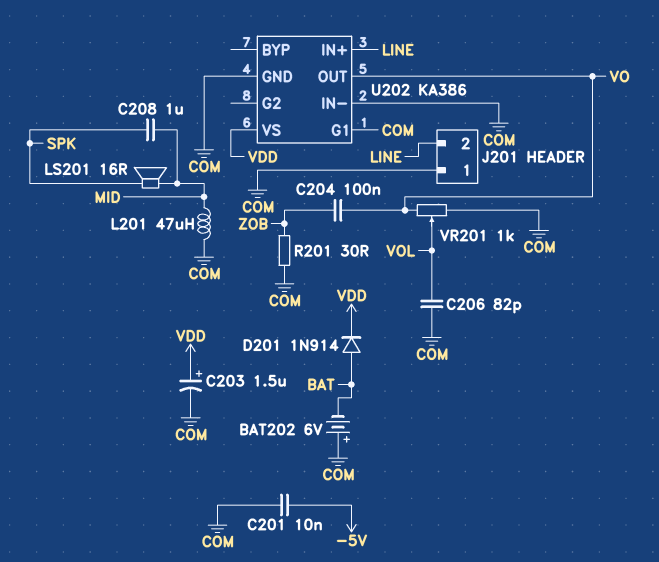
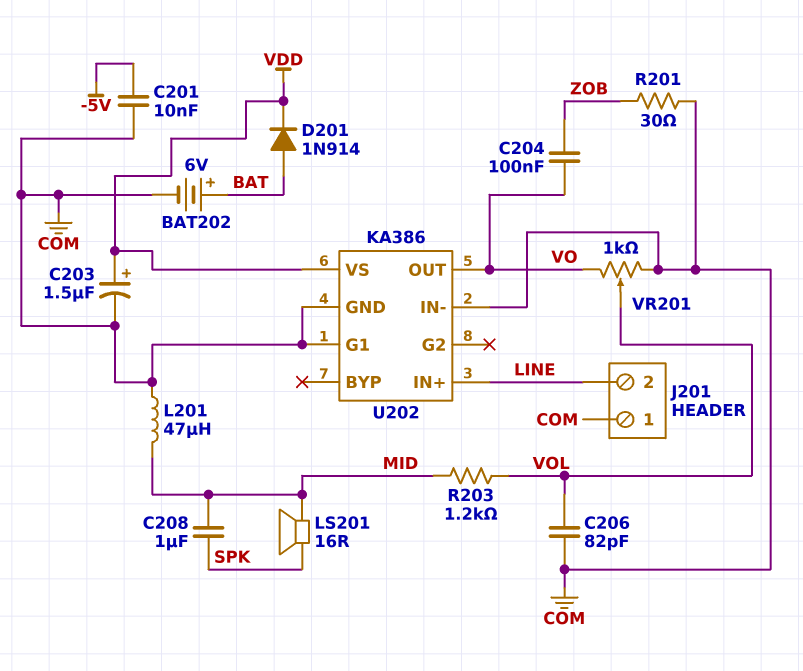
BAT202: 6V (plus COM, minus BAT) -> 6V (plus BAT, minus COM)
R203: none -> 1.2k (MID, VOL)

